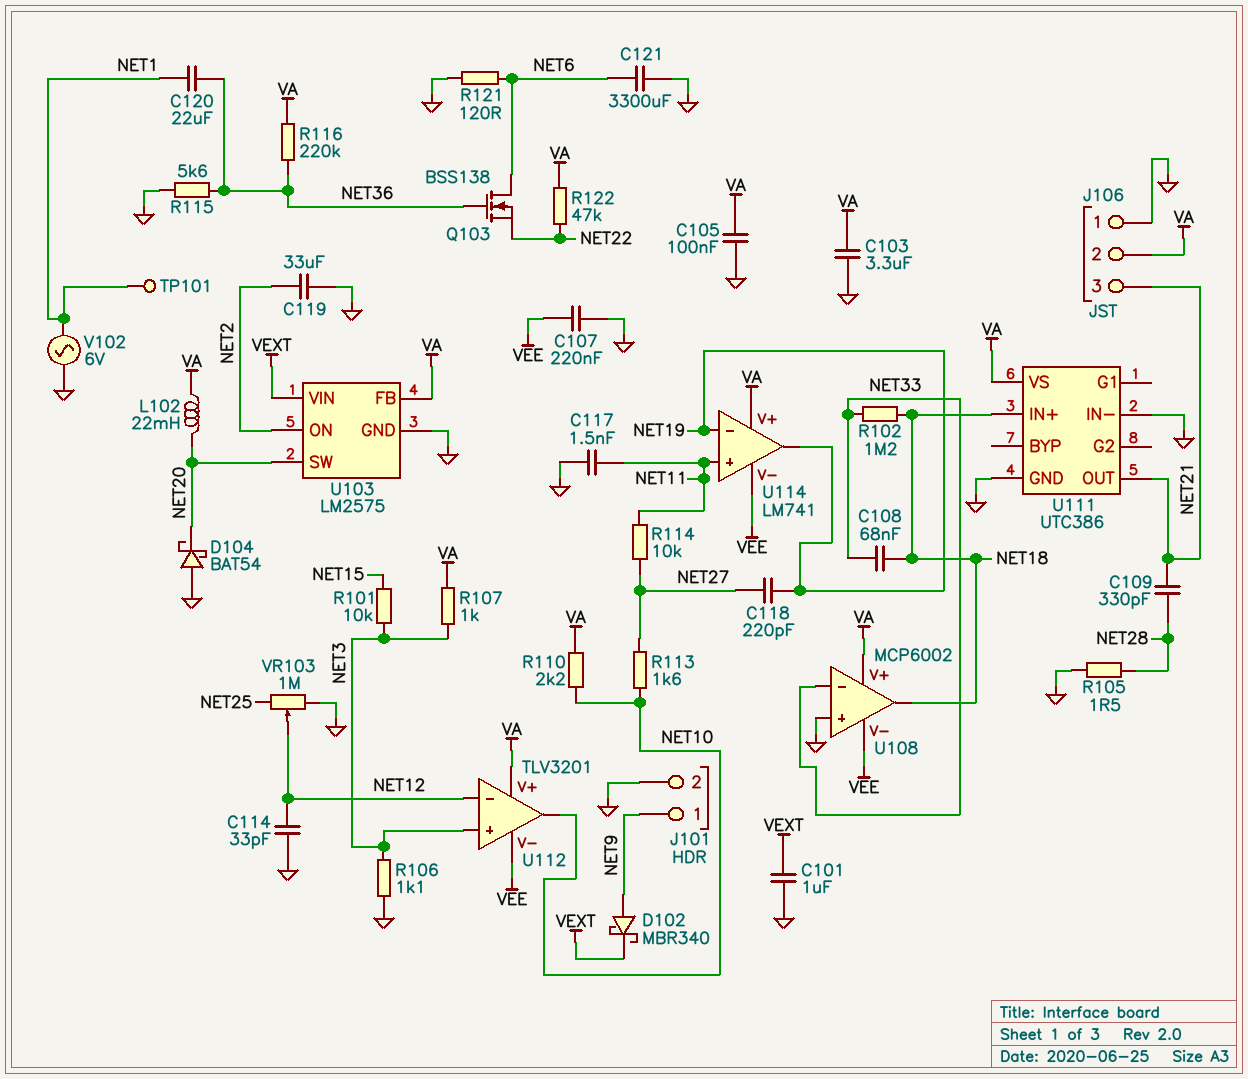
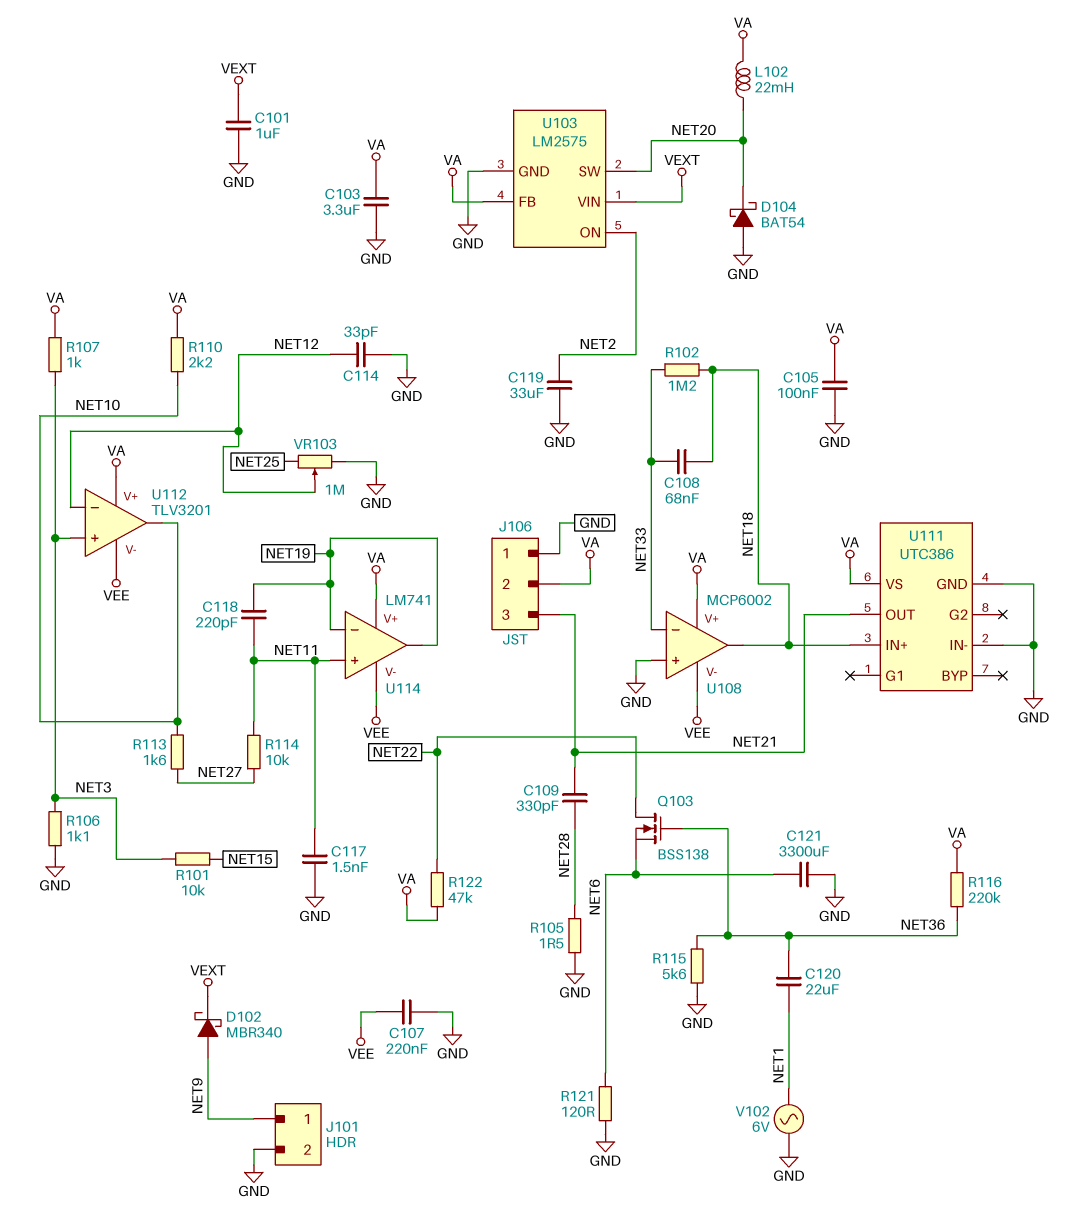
C118: 220pF (NET19, NET27) -> 220pF (NET11, NET19)
Q103: NMOS BSS138 (G NET36, D NET6, S NET22) -> NMOS BSS138 (G NET36, D NET22, S NET6)
TP101: test point (NET1) -> none

